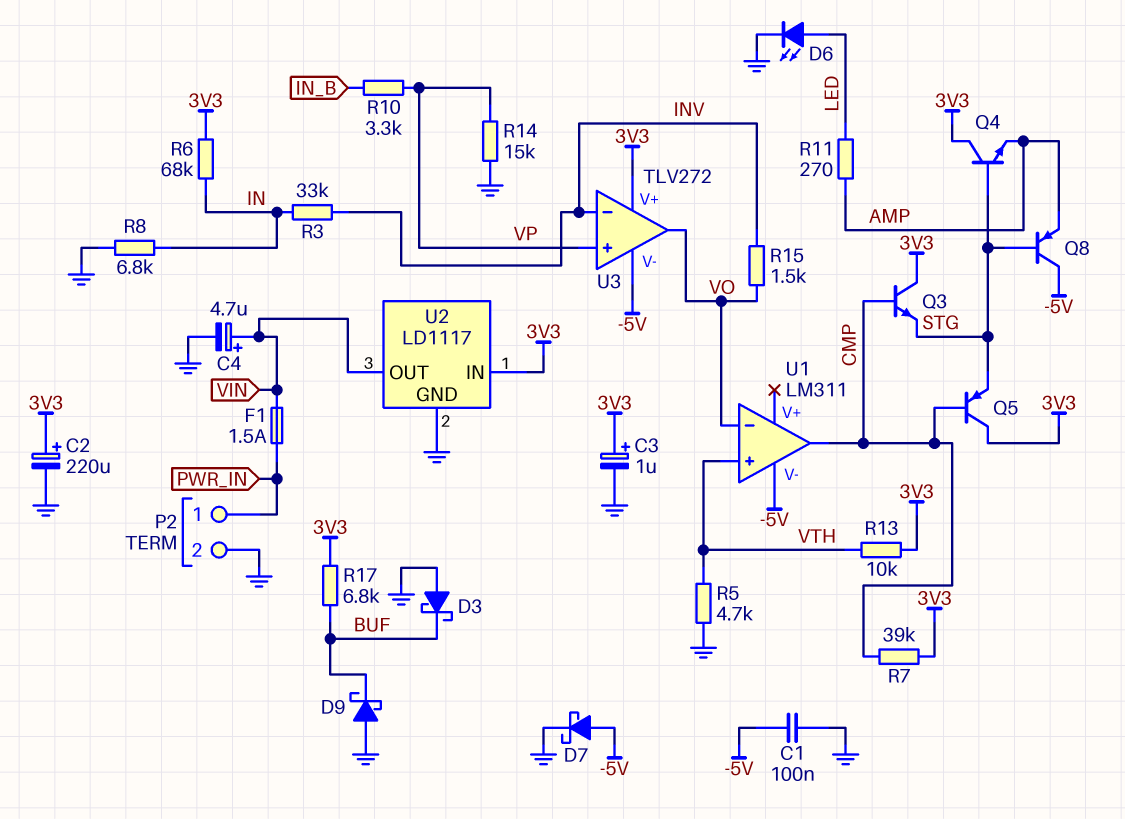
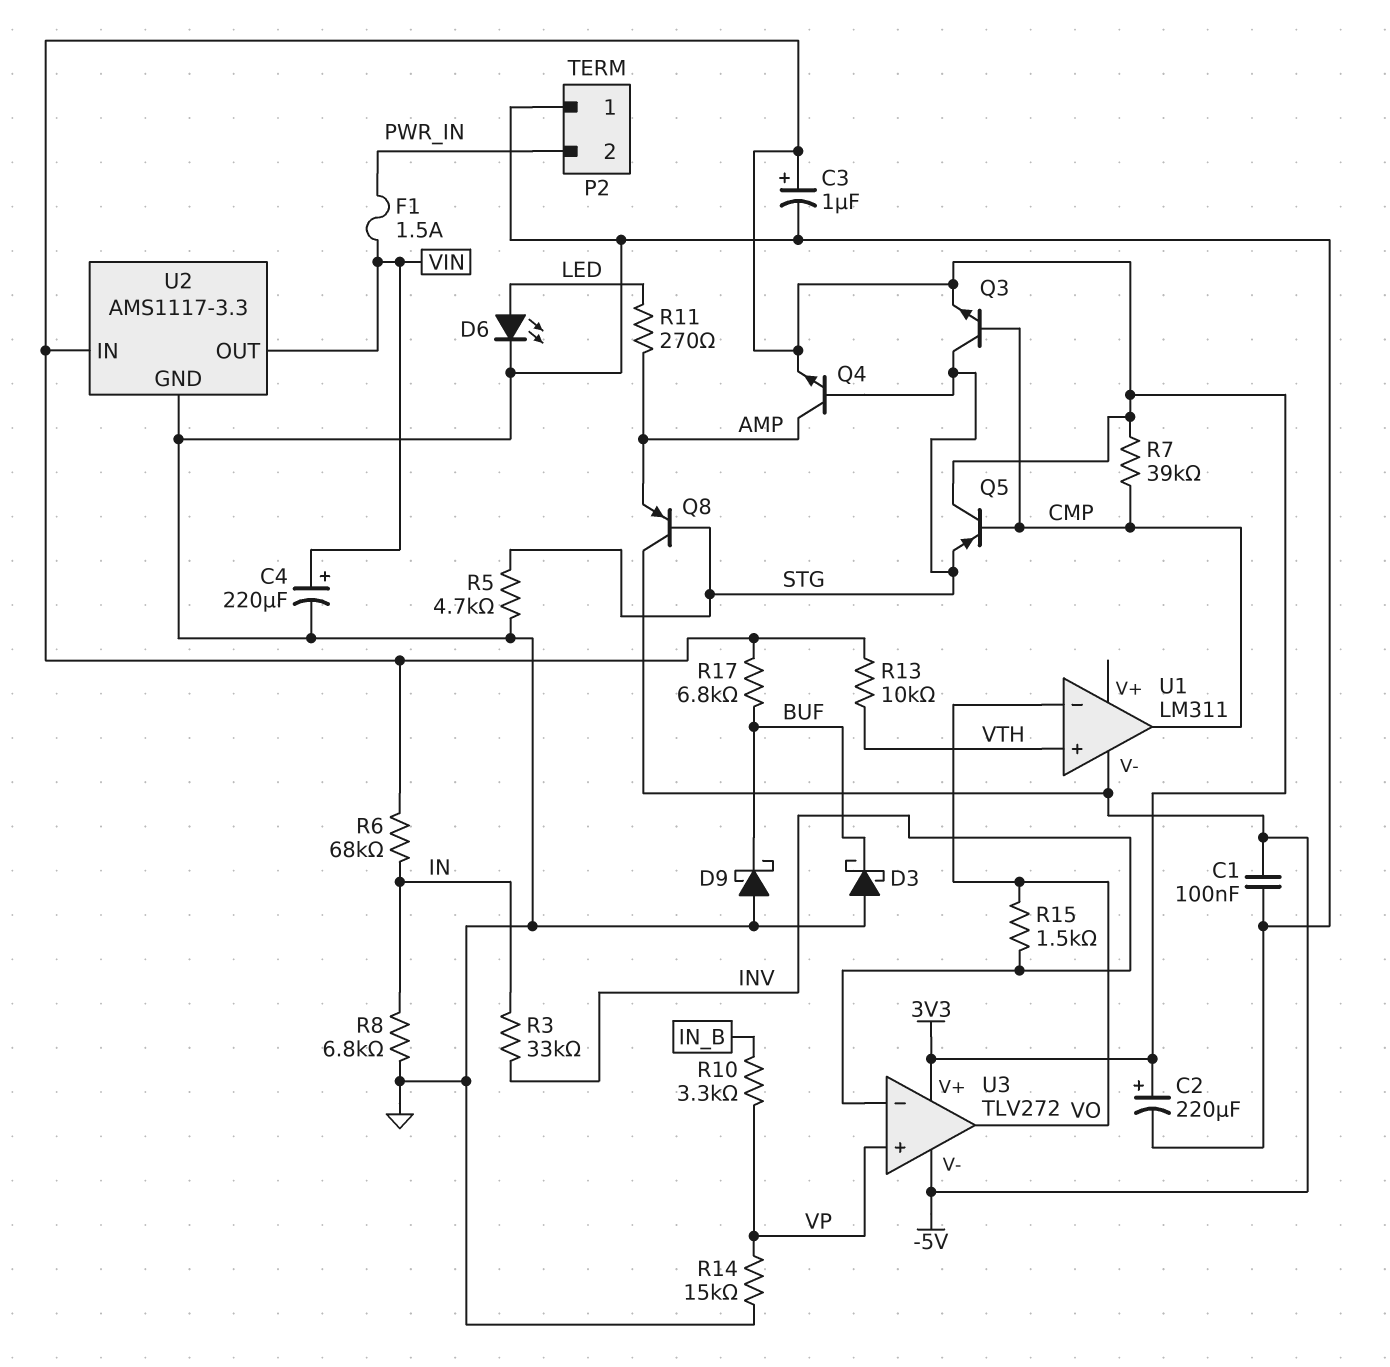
C4: 4.7uF (plus VIN, minus GND) -> 220uF (plus VIN, minus GND)
D7: schottky (A -5V, K GND) -> none
P2 pin 1: PWR_IN -> GND
P2 pin 2: GND -> PWR_IN
Q3: NPN (B CMP, C 3V3, E STG) -> NPN (B CMP, C STG, E 3V3)
Q4: NPN (B STG, C 3V3, E AMP) -> NPN (B STG, C AMP, E 3V3)
R5: 4.7k (GND, VTH) -> 4.7k (GND, STG)
U2: LD1117 -> AMS1117-3.3

